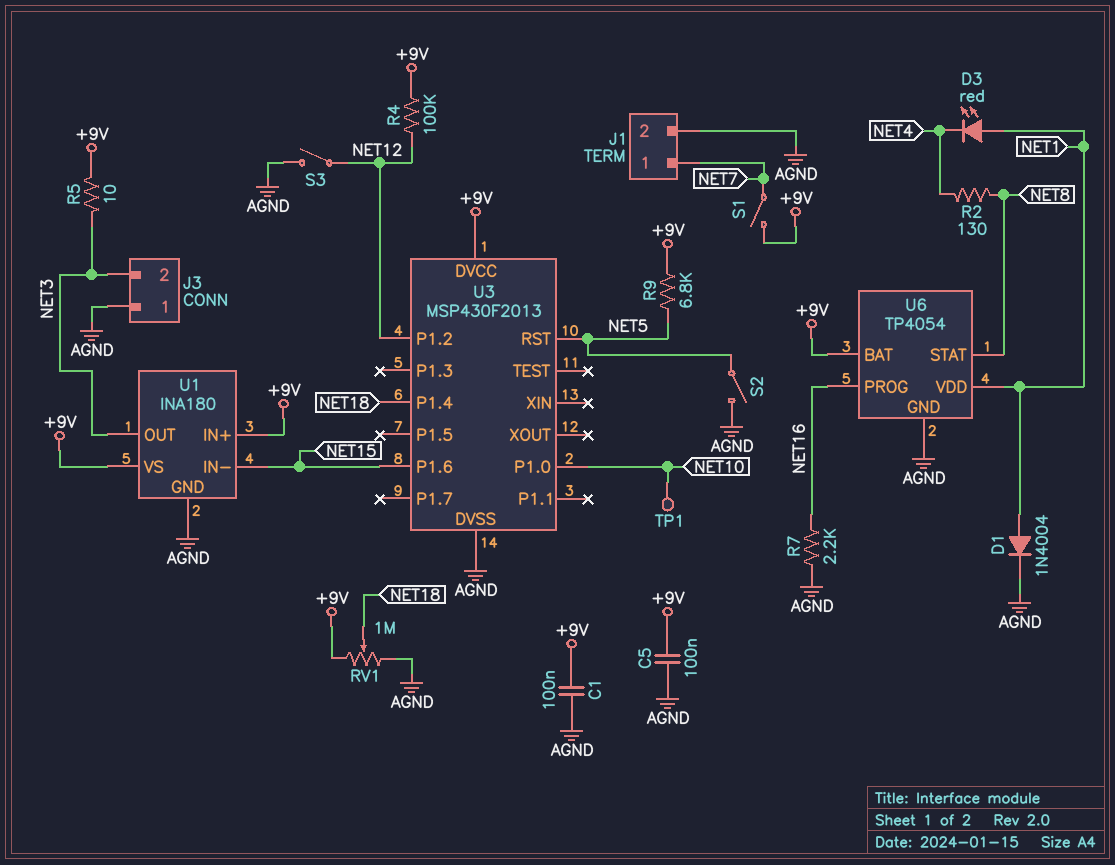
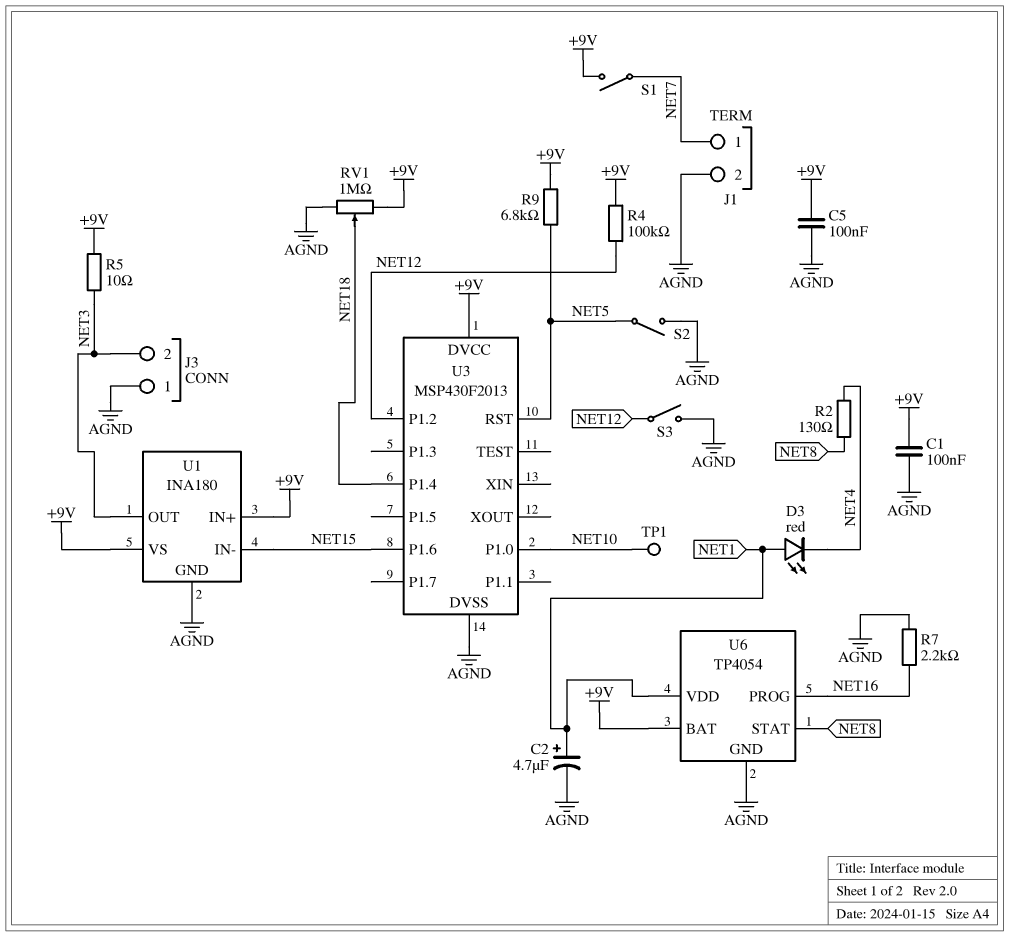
C2: none -> 4.7uF (plus NET1, minus AGND)
D1: diode 1N4004 (A NET1, K AGND) -> none

